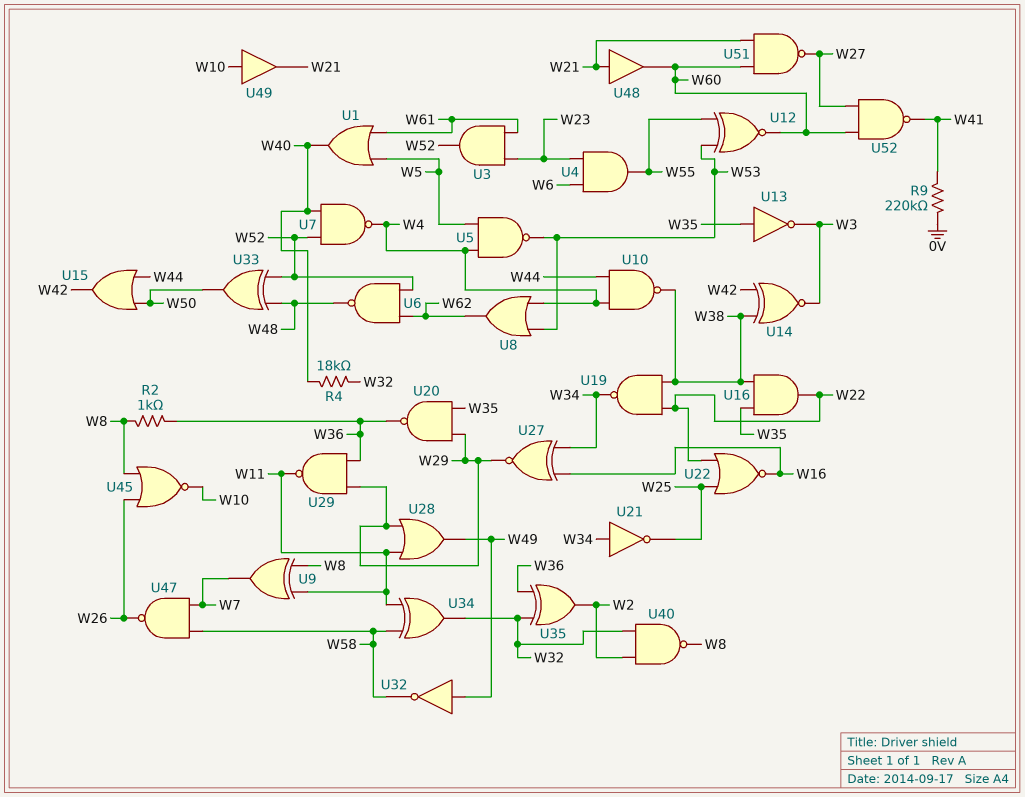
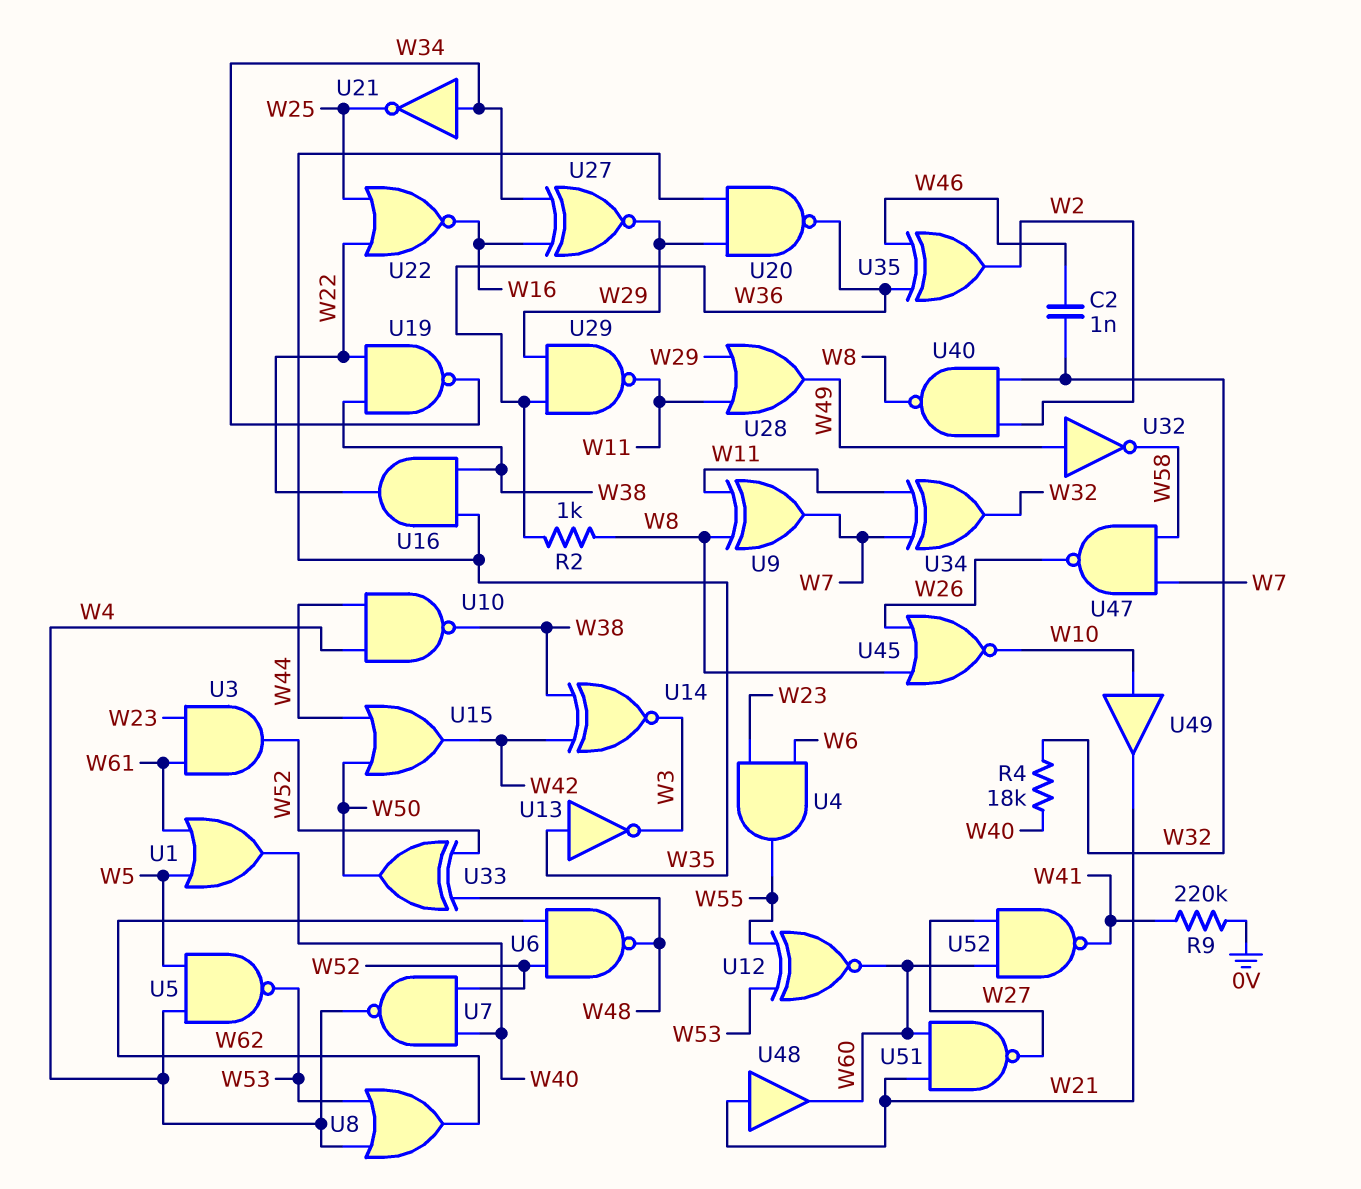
C2: none -> 1nF (W32, W46)
U34: XOR (in W11, in W58, out W32) -> XOR (in W7, in W11, out W32)
U35: XOR (in W32, in W36, out W2) -> XOR (in W36, in W46, out W2)

